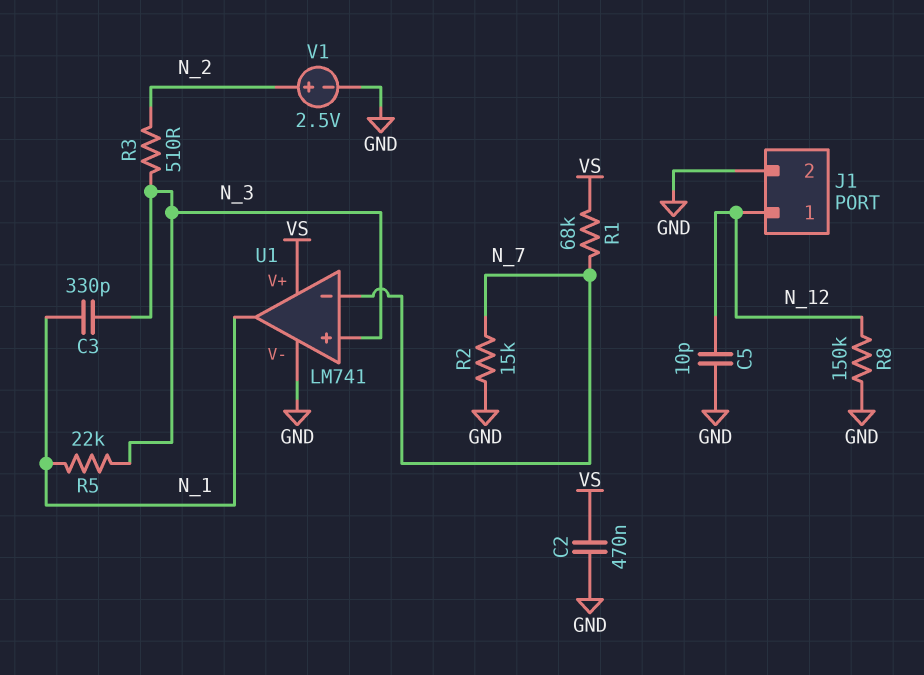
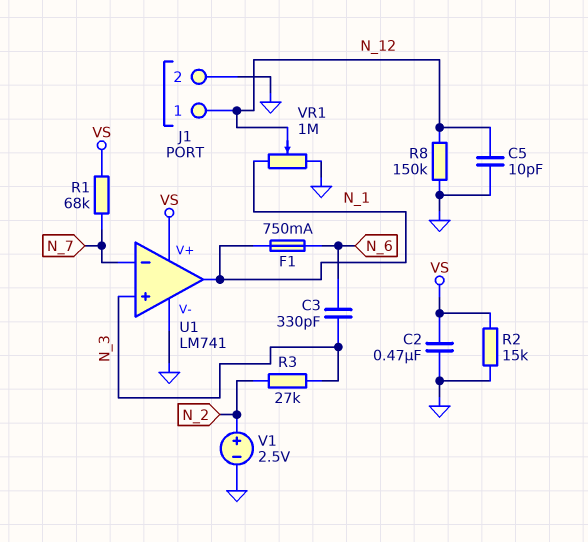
C3: 330pF (N_1, N_3) -> 330pF (N_3, N_6)
F1: none -> 750mA (N_1, N_6)
R2: 15k (GND, N_7) -> 15k (GND, VS)
R3: 510 (N_2, N_3) -> 27k (N_2, N_3)
R5: 22k (N_1, N_3) -> none
VR1: none -> 1M (GND, N_1, wiper N_12)

